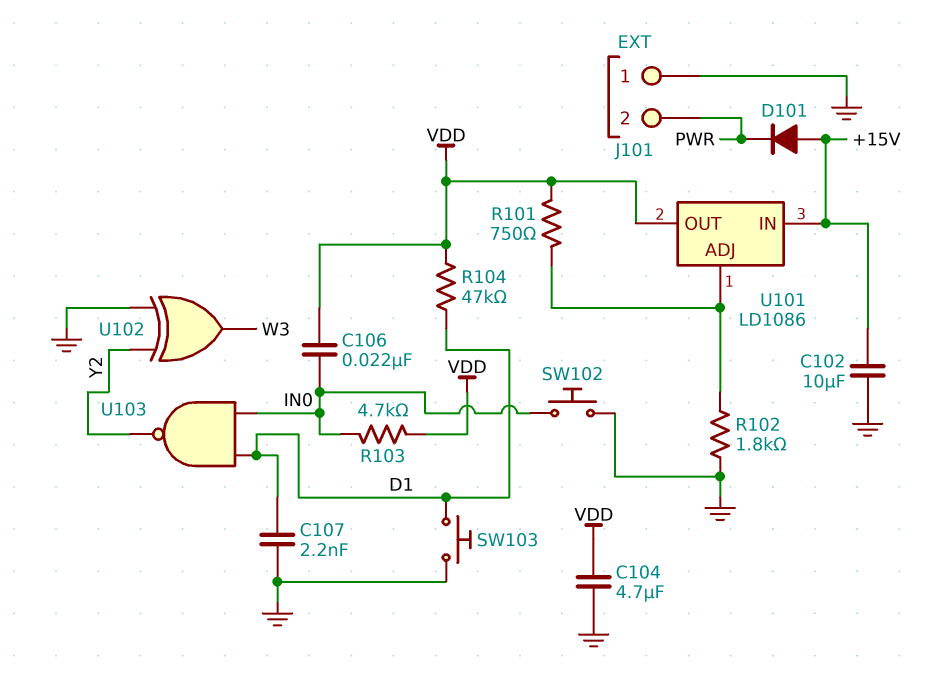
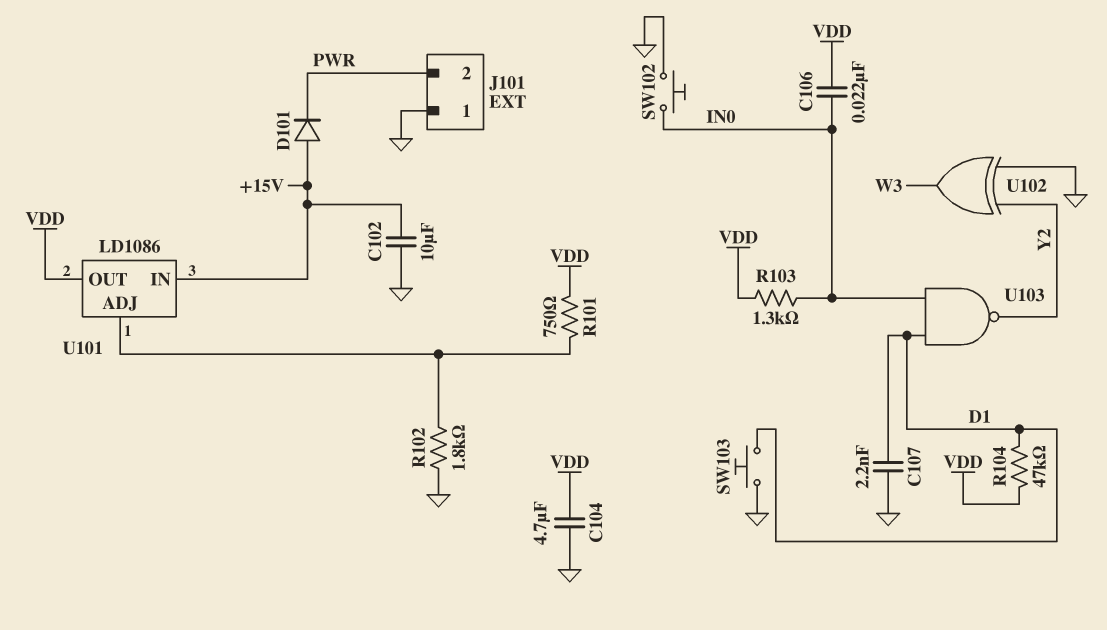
R103: 4.7k (IN0, VDD) -> 1.3k (IN0, VDD)

